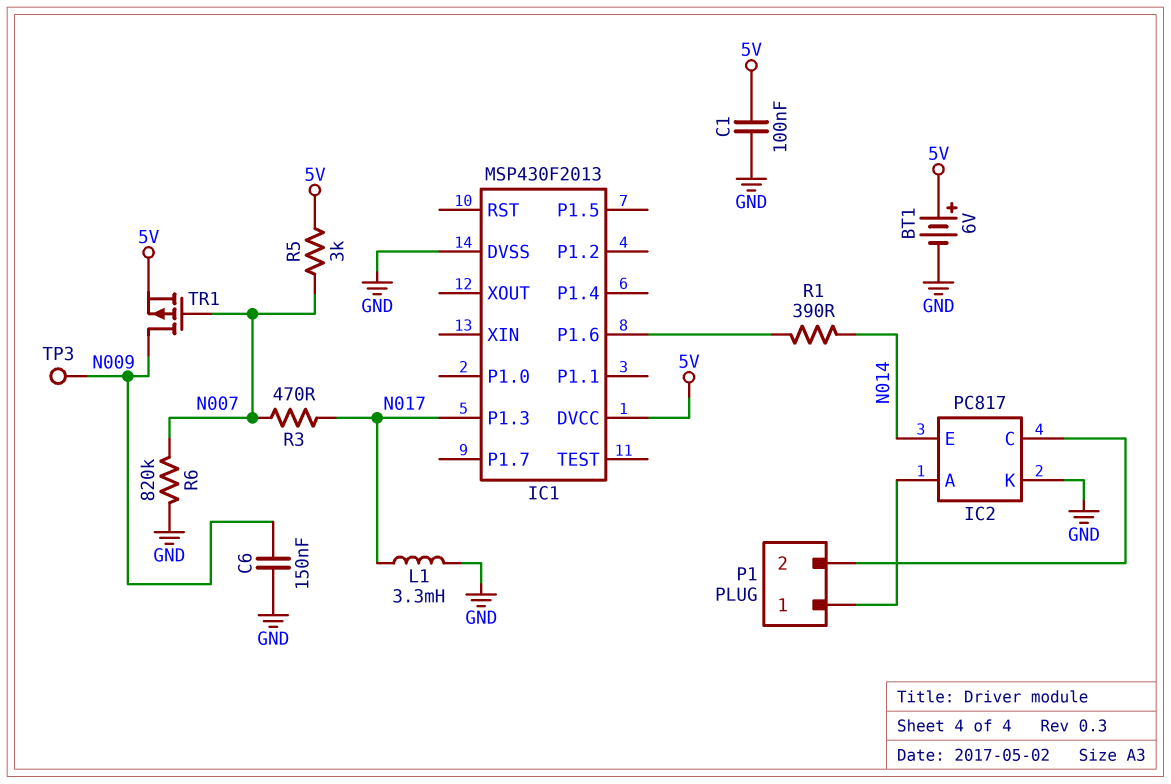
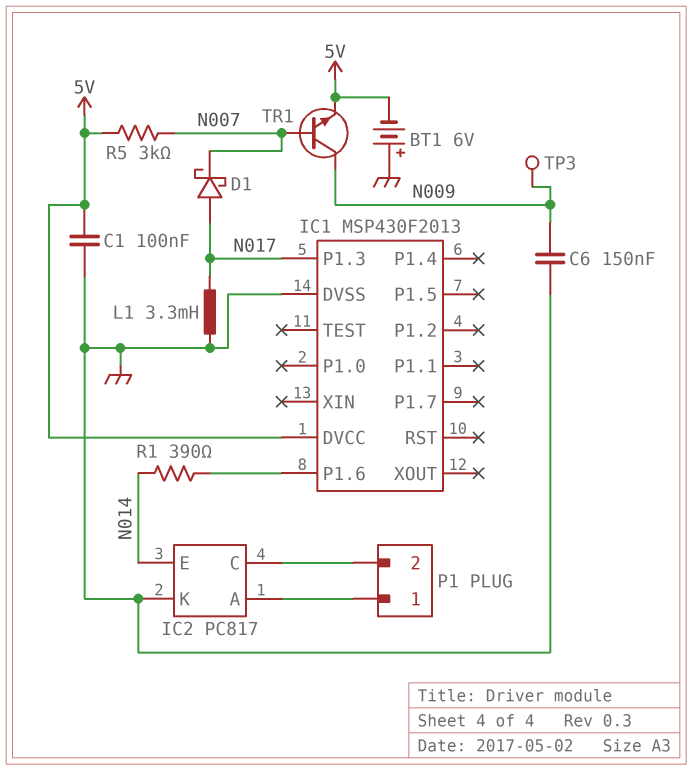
BT1: 6V (plus 5V, minus GND) -> 6V (plus GND, minus 5V)
D1: none -> schottky (A N017, K N007)
R3: 470 (N007, N017) -> none
R6: 820k (GND, N007) -> none
TR1: PMOS (G N007, D N009, S 5V) -> NPN (B N007, C N009, E 5V)

